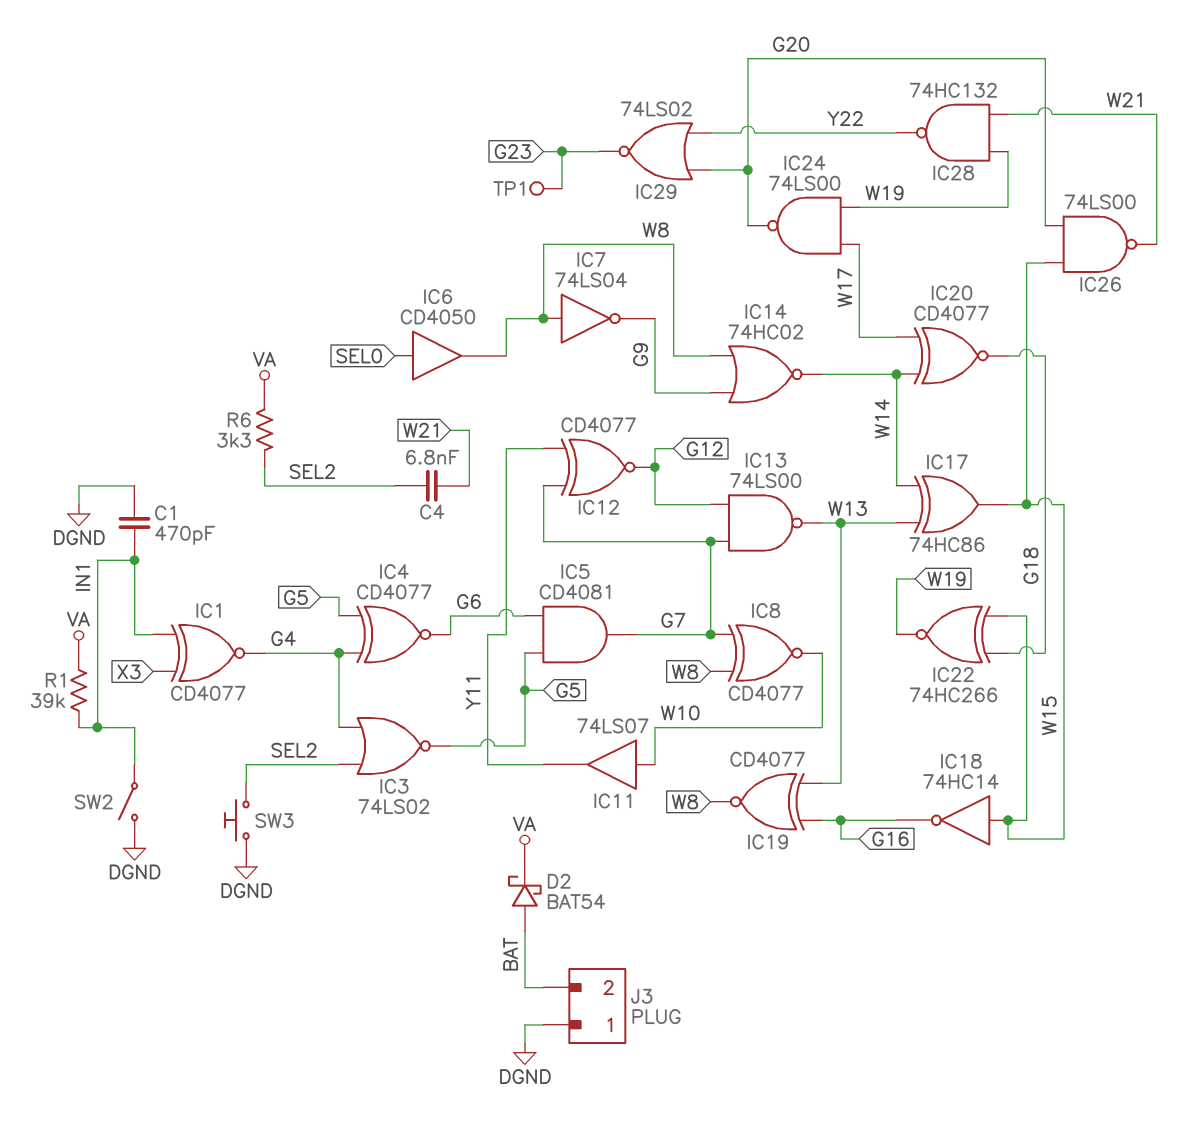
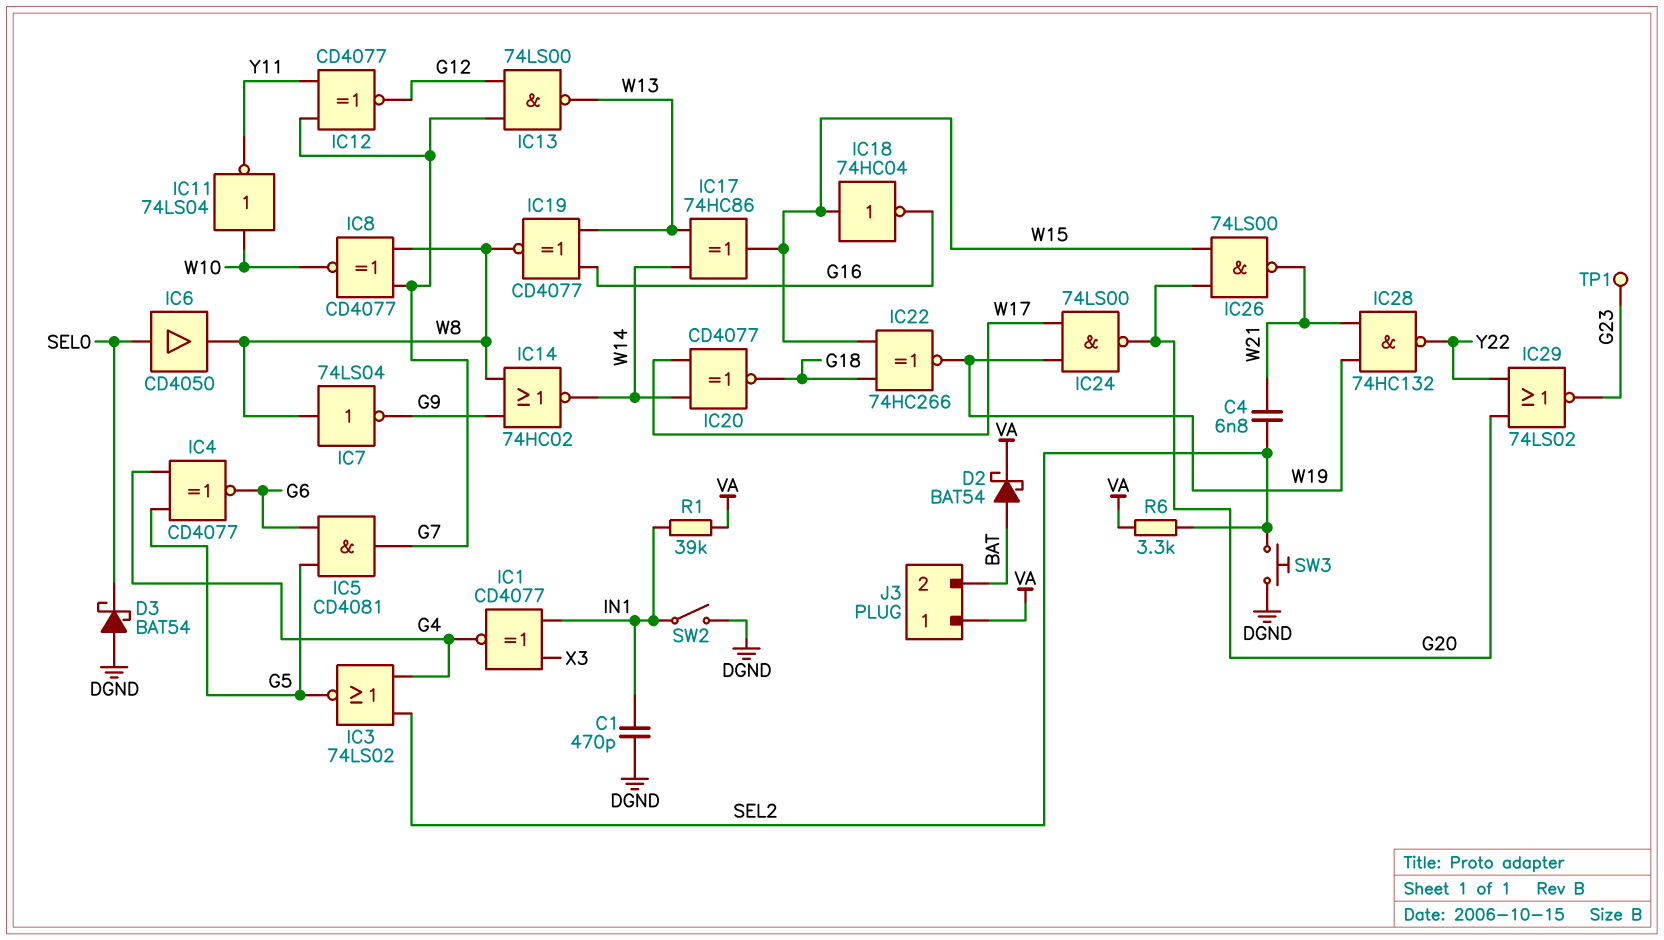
D3: none -> schottky BAT54 (A DGND, K SEL0)
IC11: buffer 74LS07 (in W10, out Y11) -> NOT 74LS04 (in W10, out Y11)
IC18: NOT 74HC14 (in W15, out G16) -> NOT 74HC04 (in W15, out G16)
J3 pin 1: DGND -> VA

